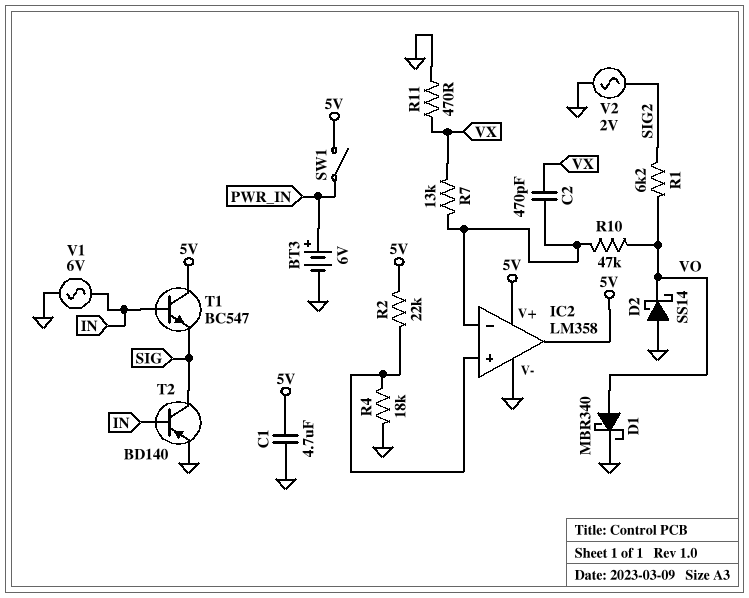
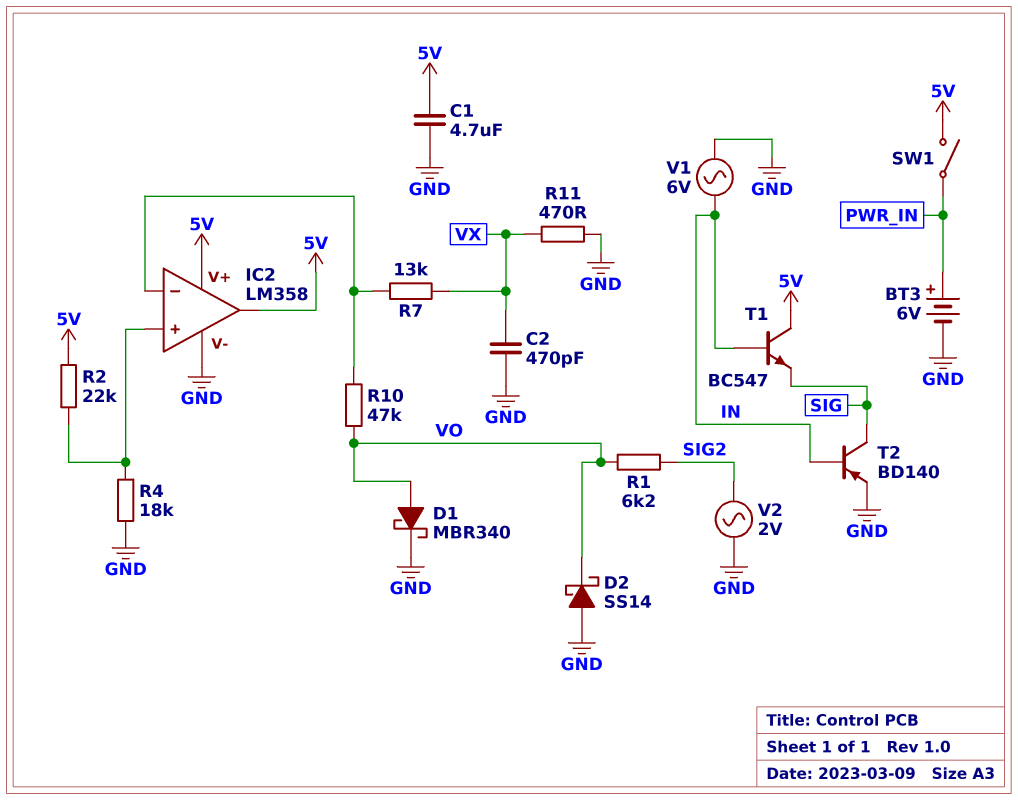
C2: 470pF (IC2/in-, VX) -> 470pF (GND, VX)

